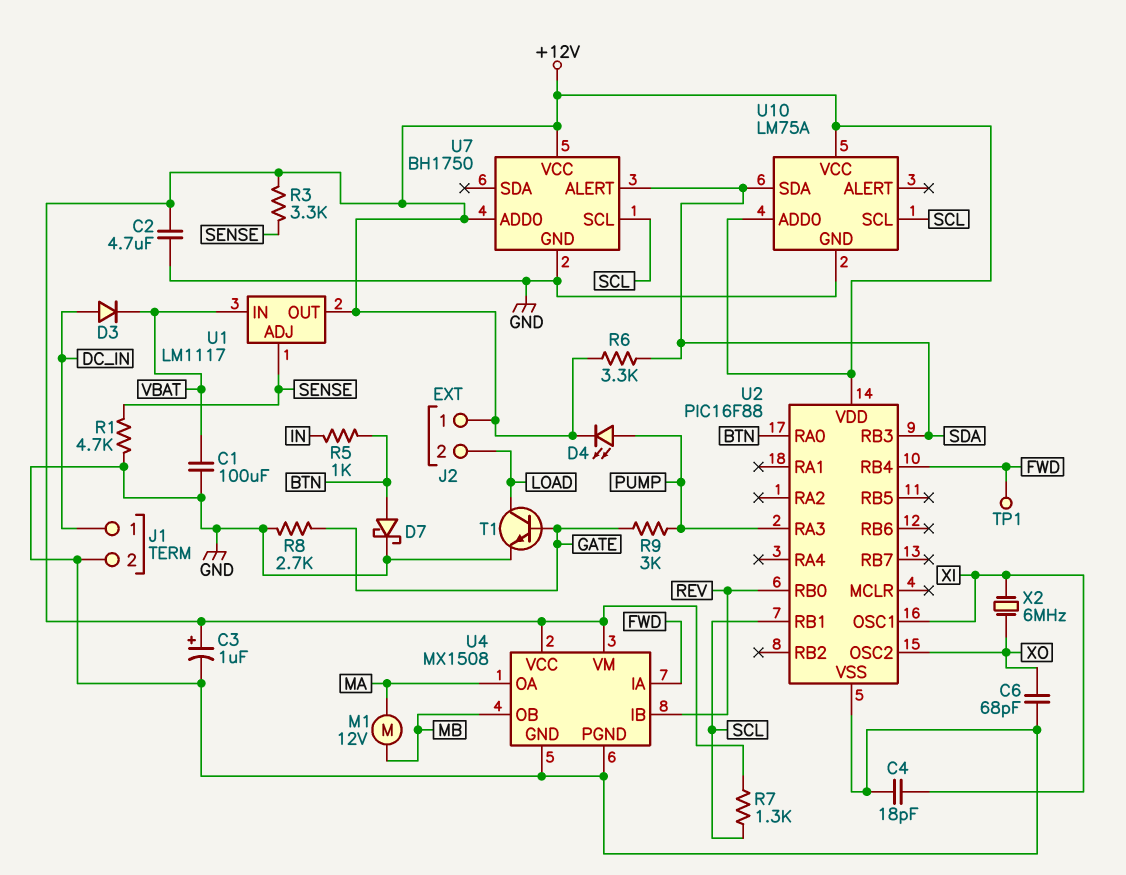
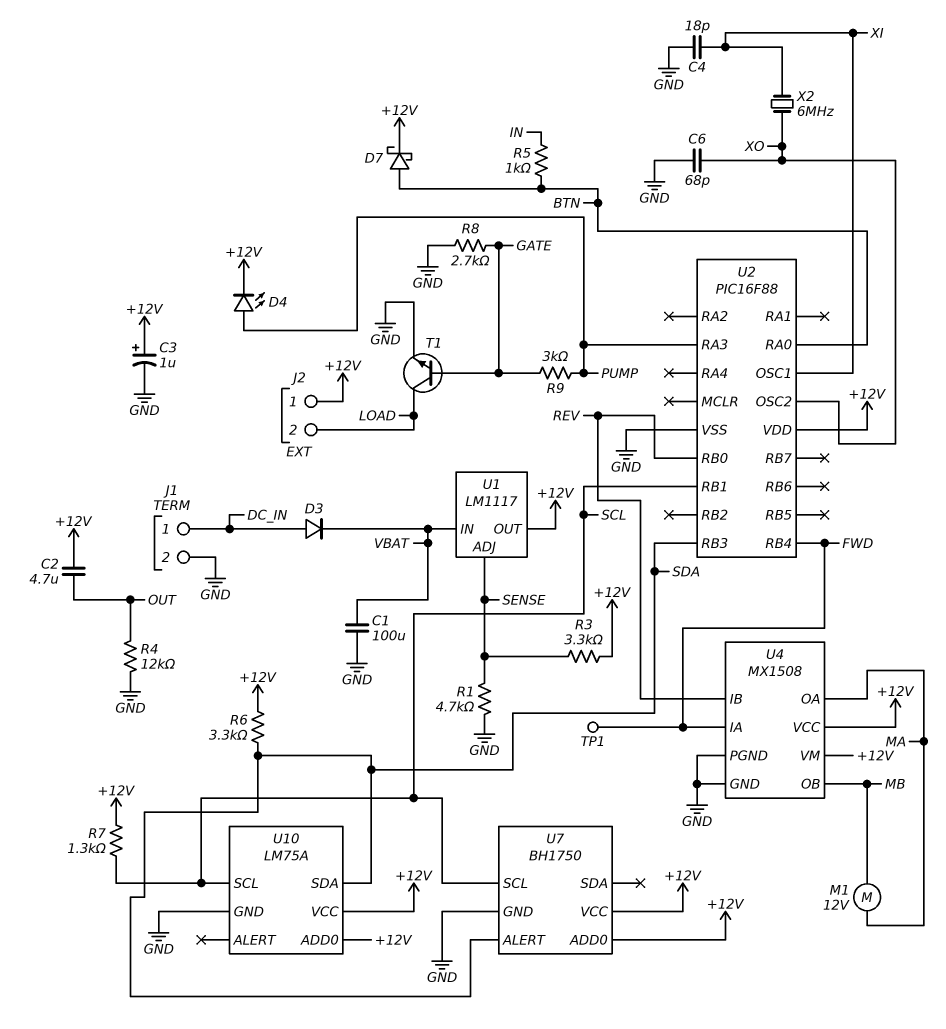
C2: 4.7uF (+12V, GND) -> 4.7uF (+12V, OUT)
D7: schottky (A BTN, K GND) -> schottky (A BTN, K +12V)
R4: none -> 12k (GND, OUT)

